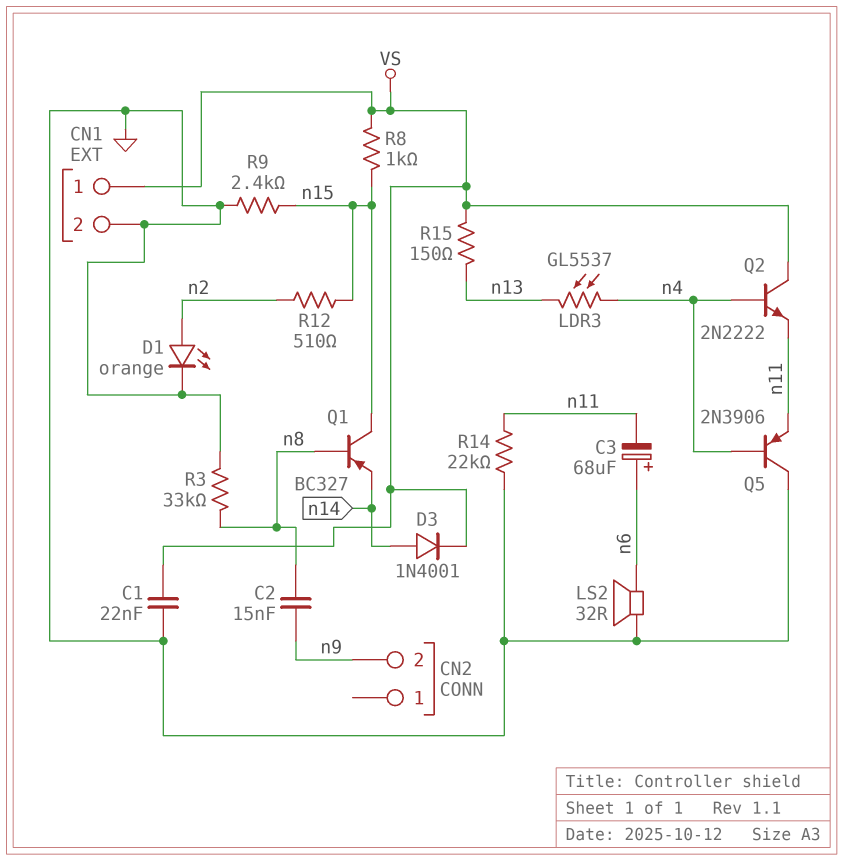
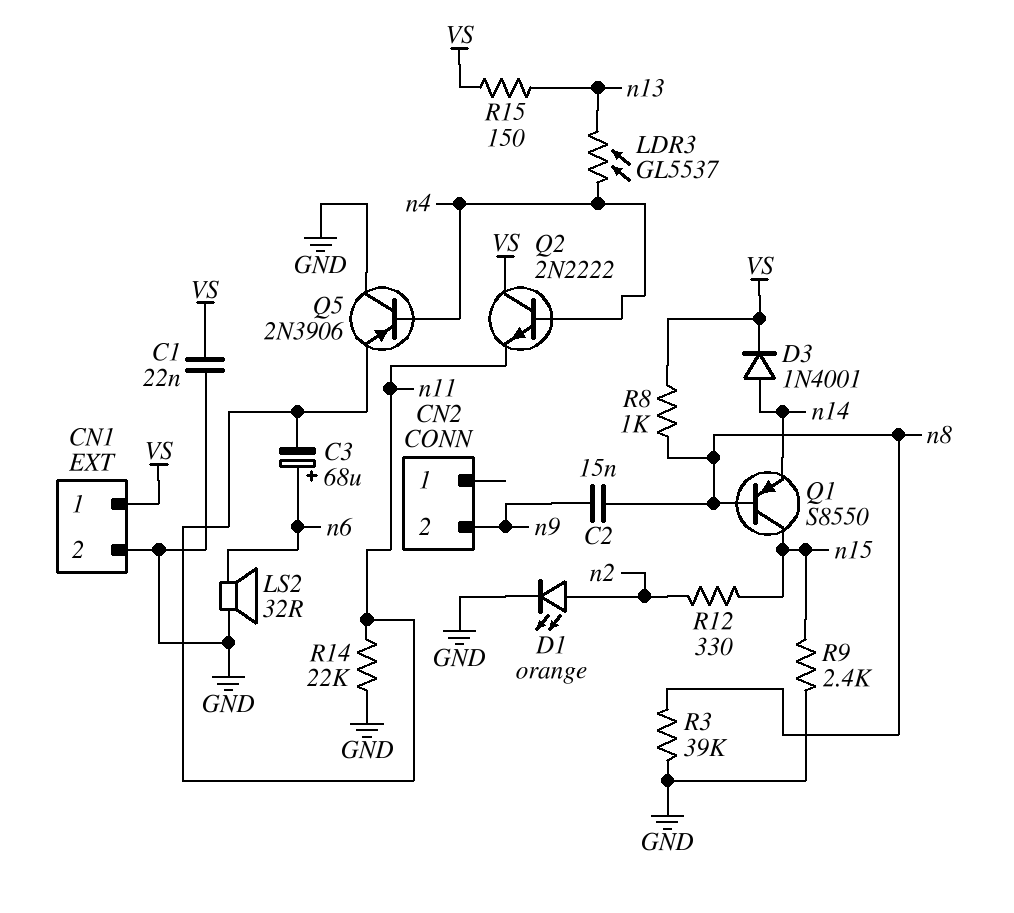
Q1: PNP BC327 (B n8, C n15, E n14) -> PNP S8550 (B n8, C n15, E n14)
R3: 33k (GND, n8) -> 39k (GND, n8)
R8: 1k (VS, n15) -> 1k (VS, n8)
R12: 510 (n2, n15) -> 330 (n2, n15)

